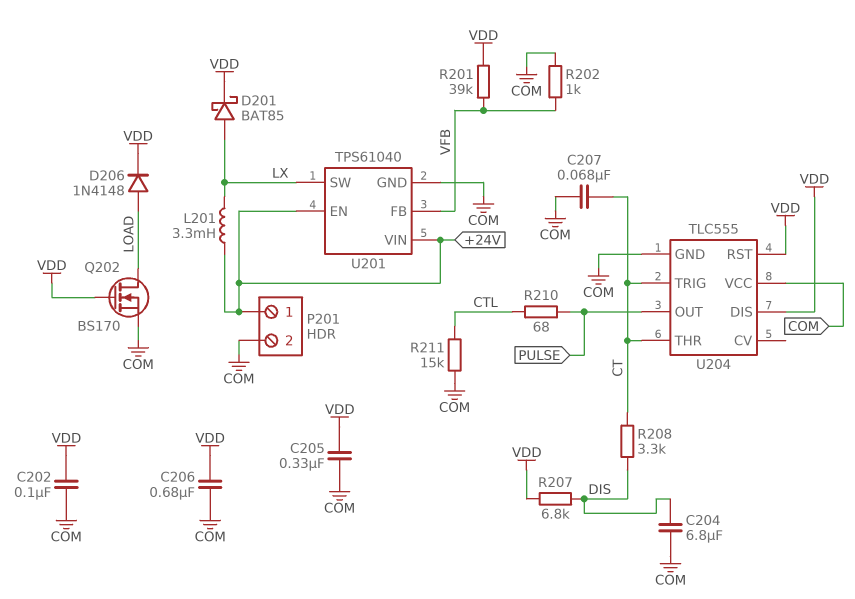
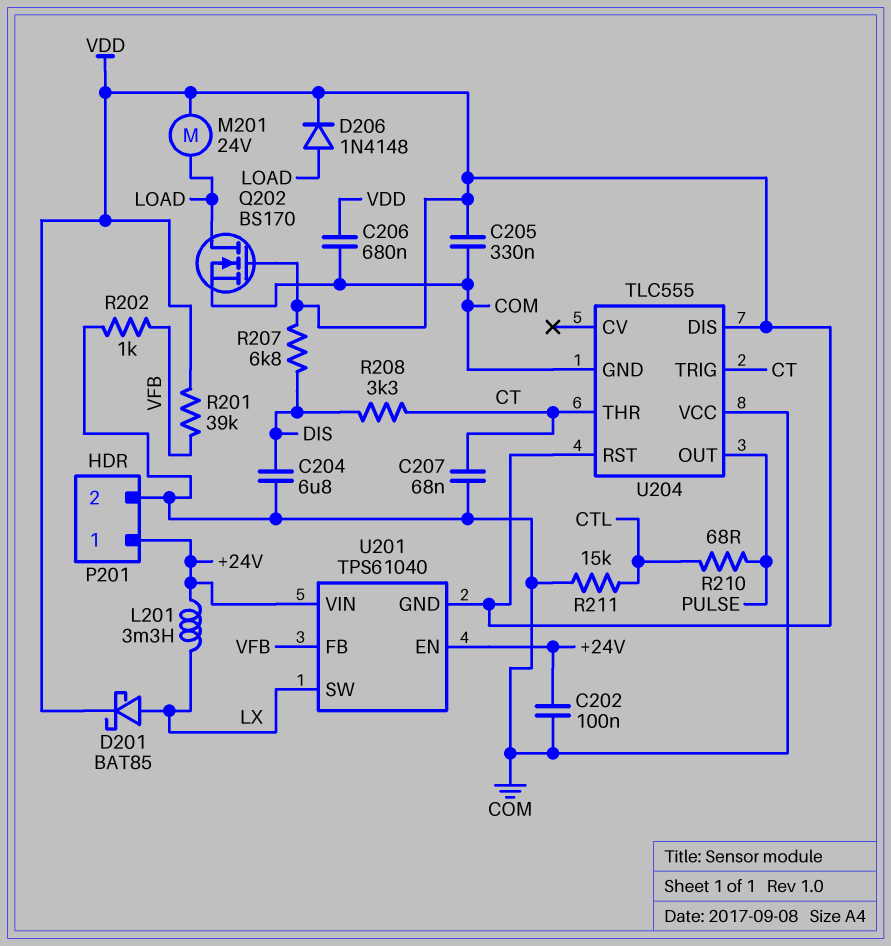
C202: 100nF (COM, VDD) -> 100nF (+24V, COM)
M201: none -> motor 24V (LOAD, VDD)
U201 pin GND: COM -> VDD

